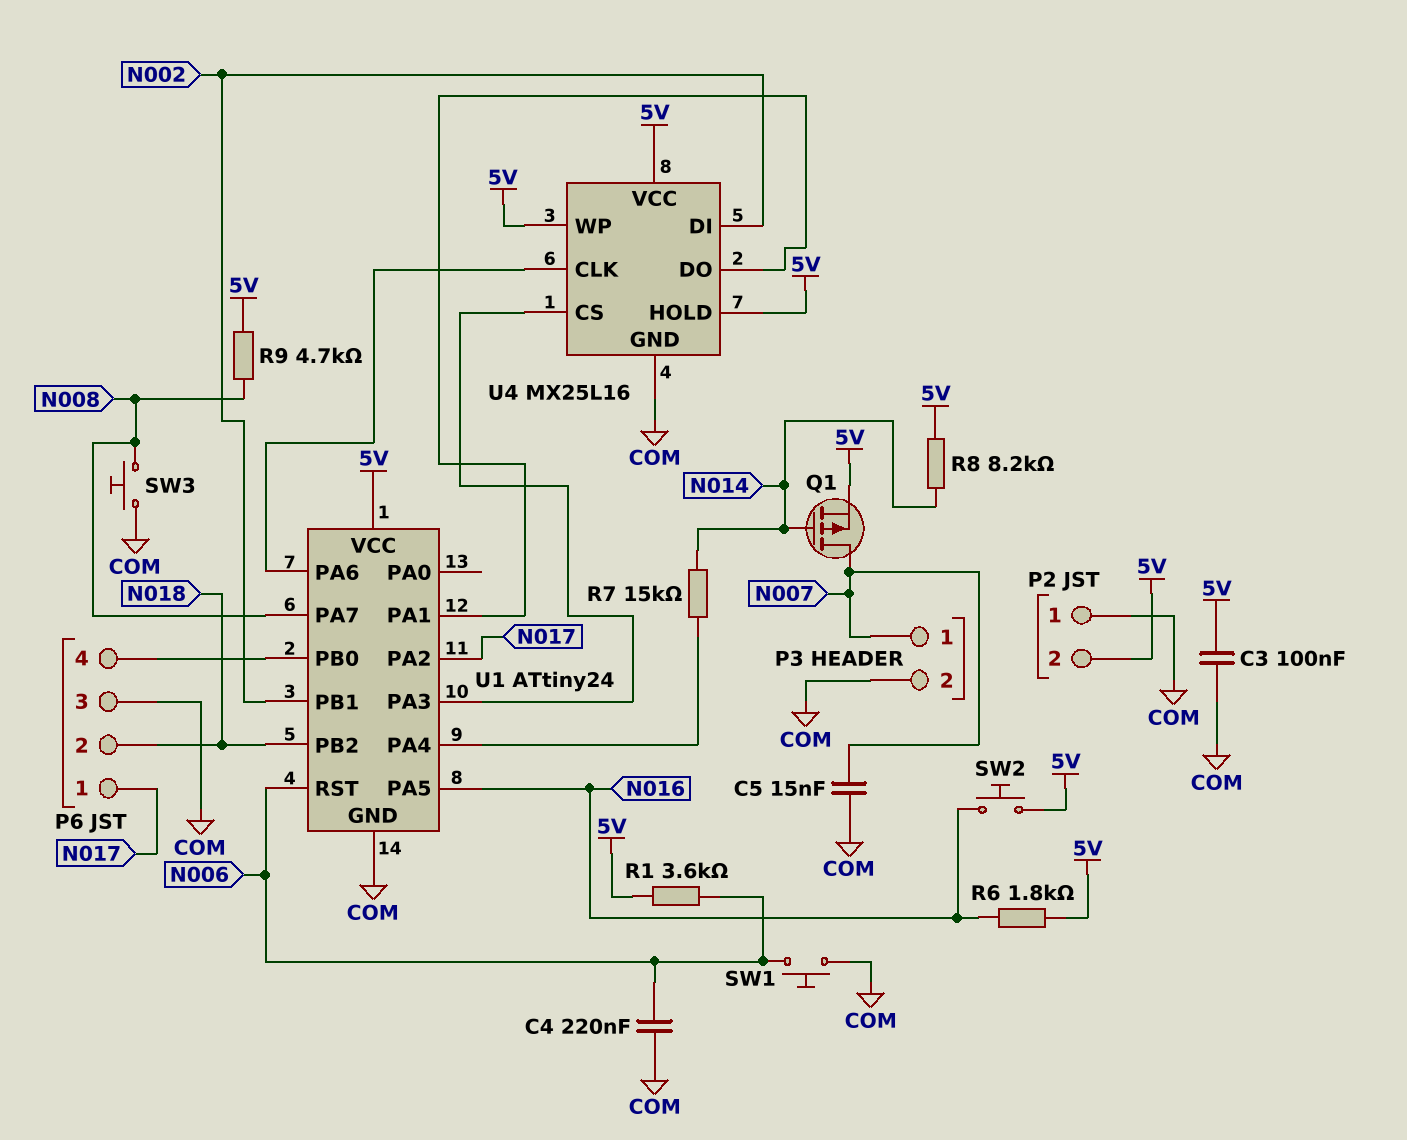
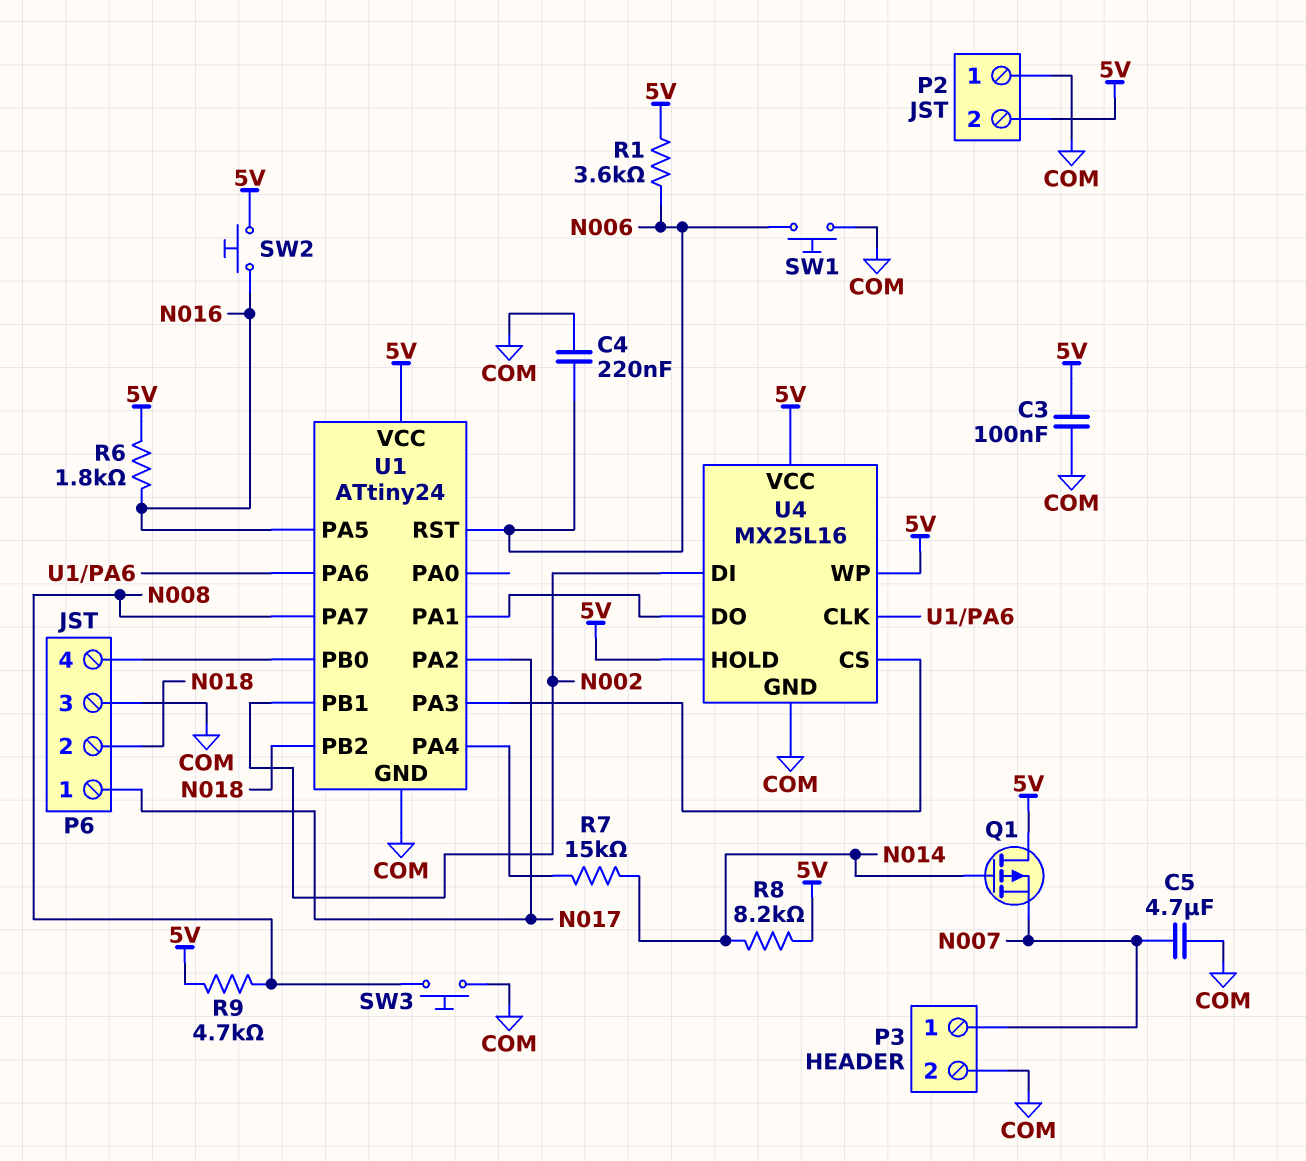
C5: 15nF (COM, N007) -> 4.7uF (COM, N007)
Q1: PMOS (G N014, D N007, S 5V) -> PMOS (G N014, D 5V, S N007)

